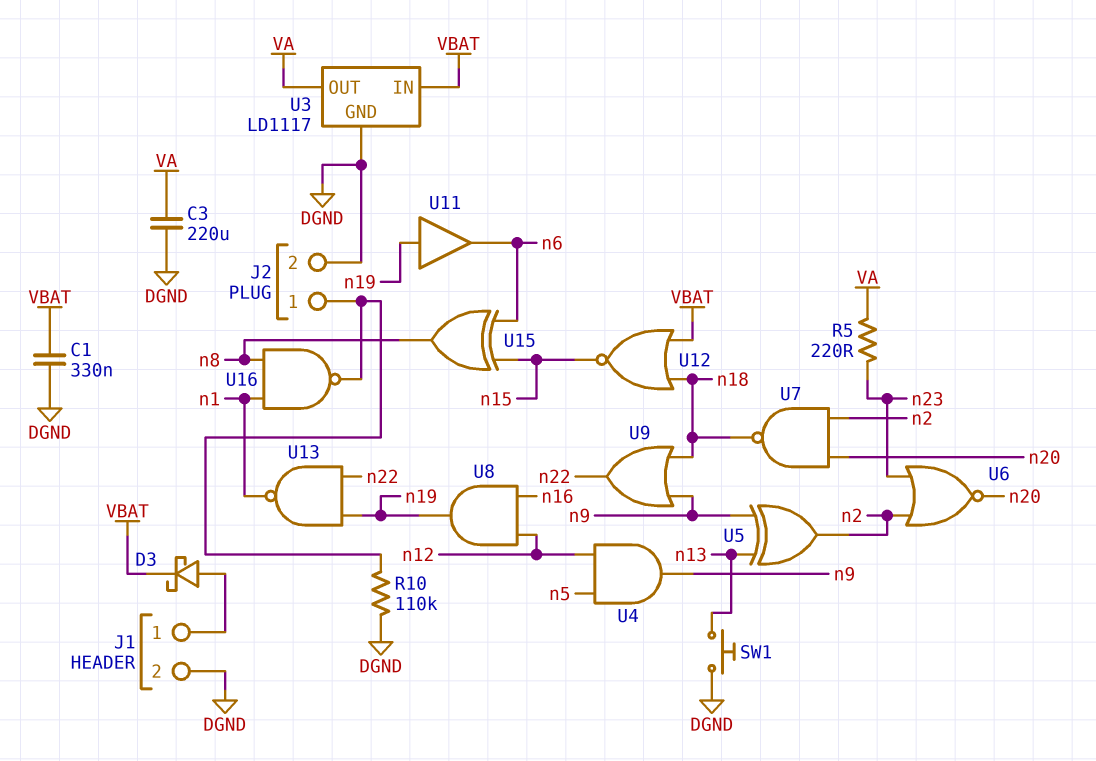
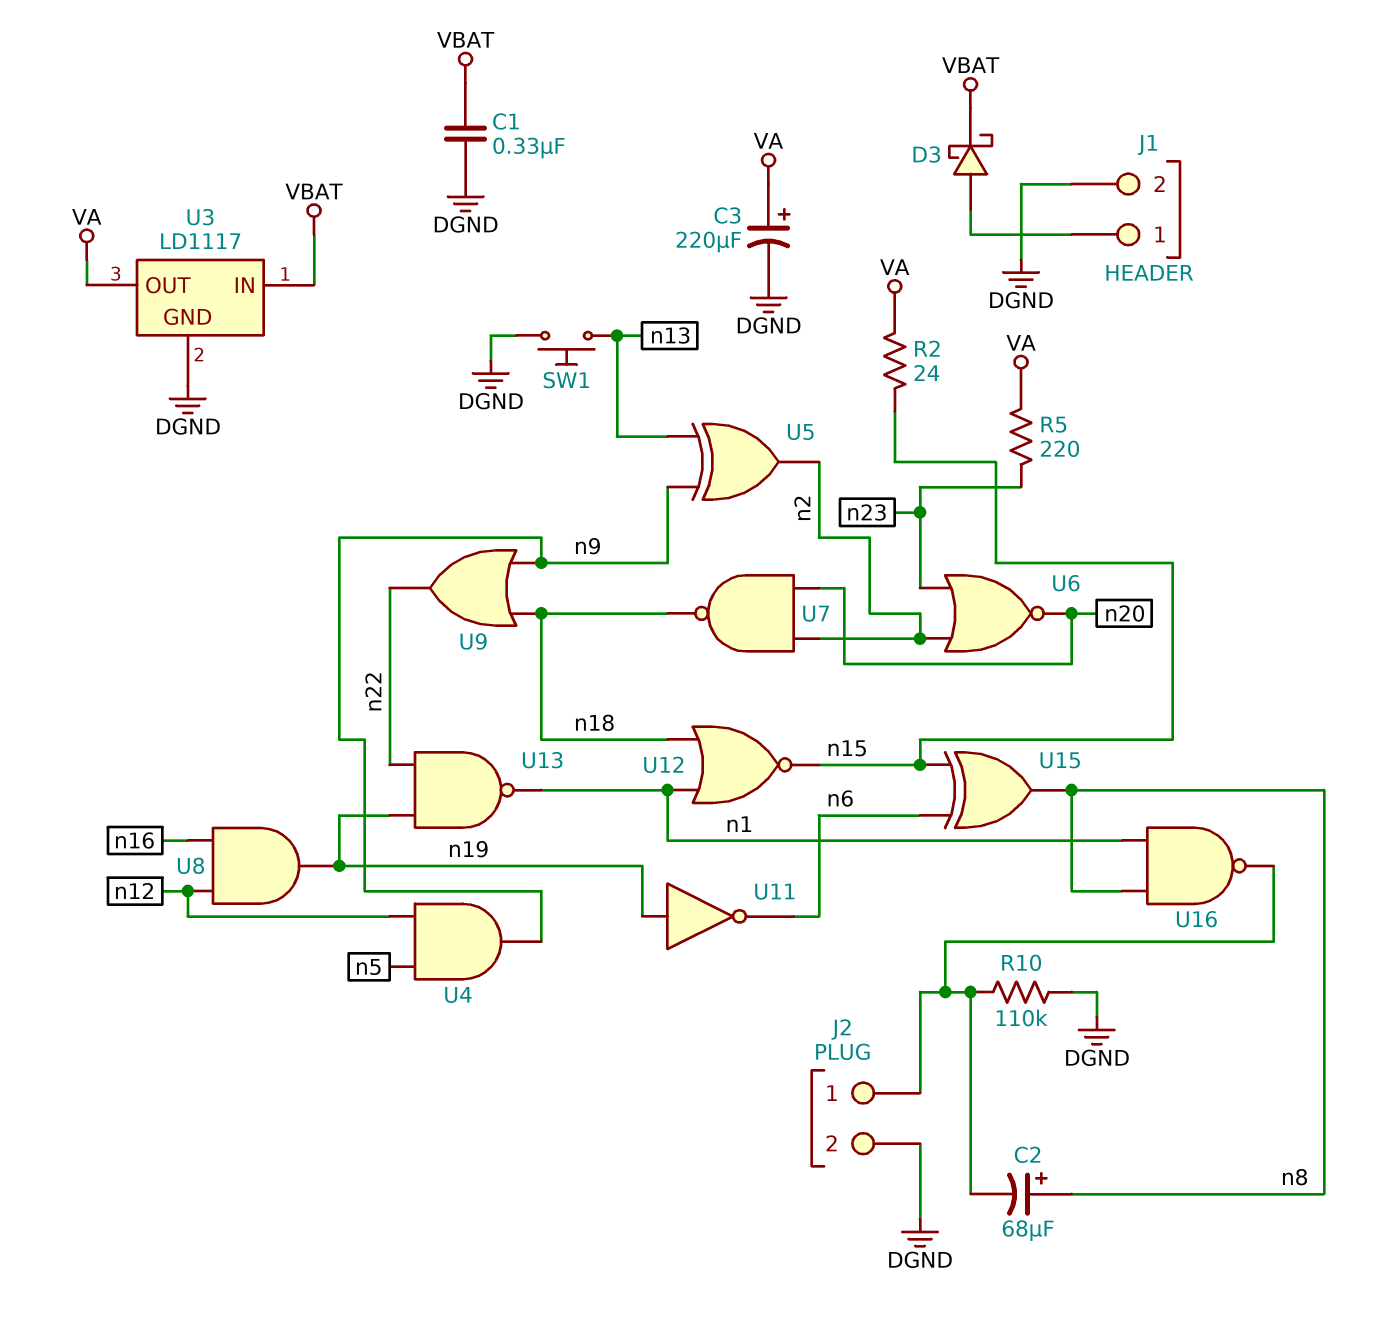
C2: none -> 68uF (plus n8, minus J2/1)
C3: 220uF (DGND, VA) -> 220uF (plus VA, minus DGND)
R2: none -> 24 (VA, n15)
U11: buffer (in n19, out n6) -> NOT (in n19, out n6)
U12: NOR (in VBAT, in n18, out n15) -> NOR (in n1, in n18, out n15)

